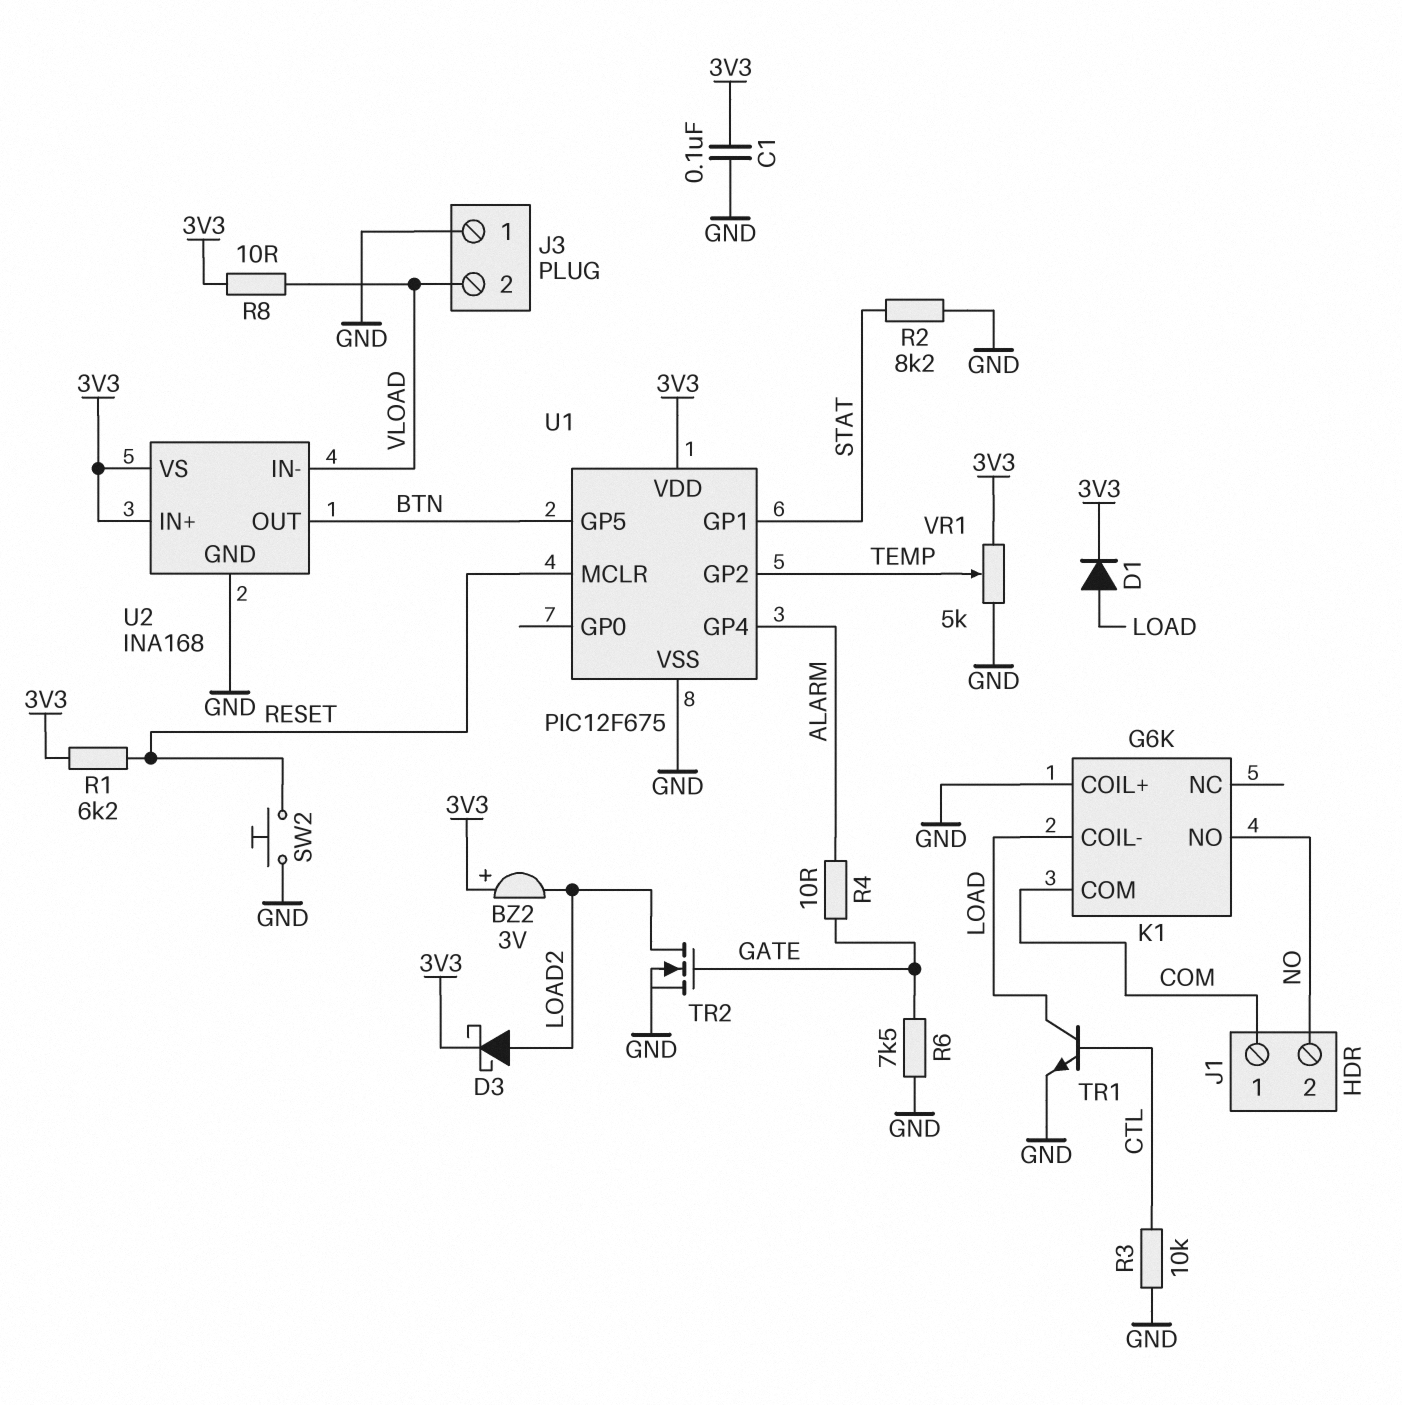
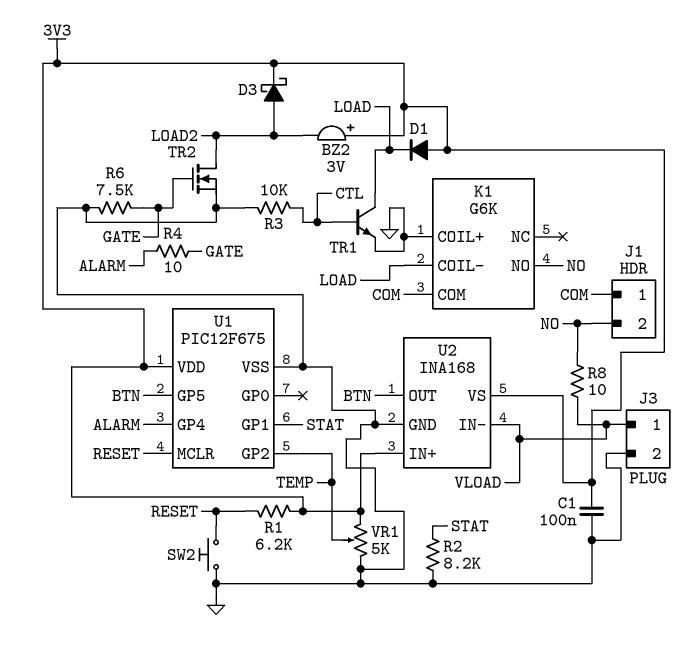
D1: diode (A LOAD, K 3V3) -> diode (A 3V3, K LOAD)
J3 pin 1: GND -> VLOAD
J3 pin 2: VLOAD -> GND
R8: 10 (3V3, VLOAD) -> 10 (NO, VLOAD)

